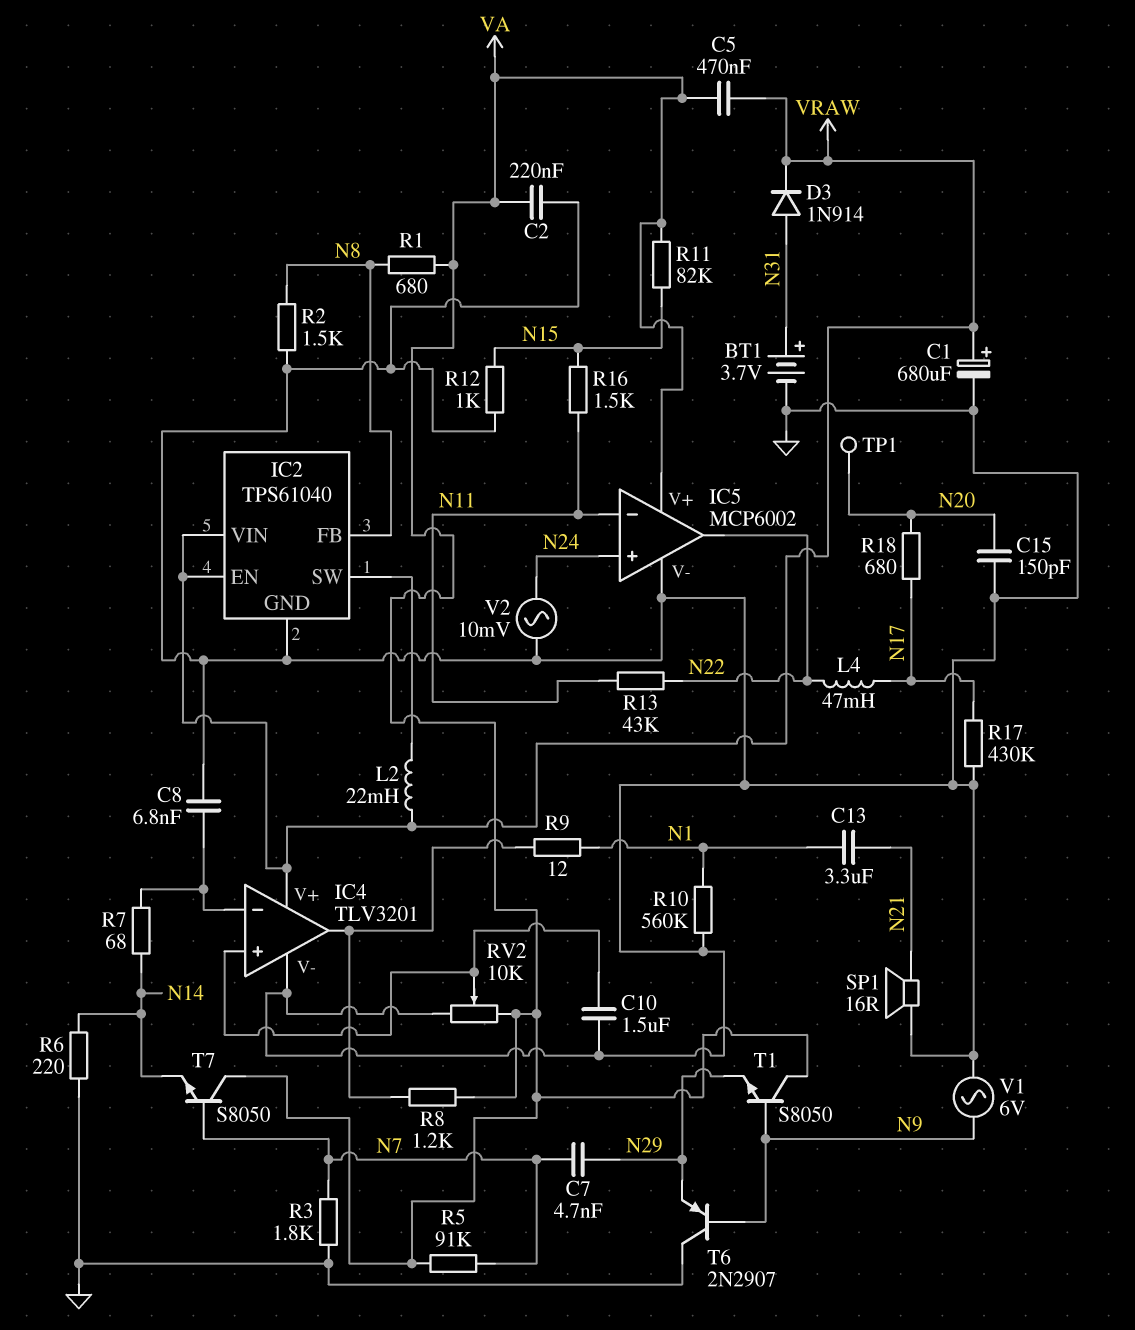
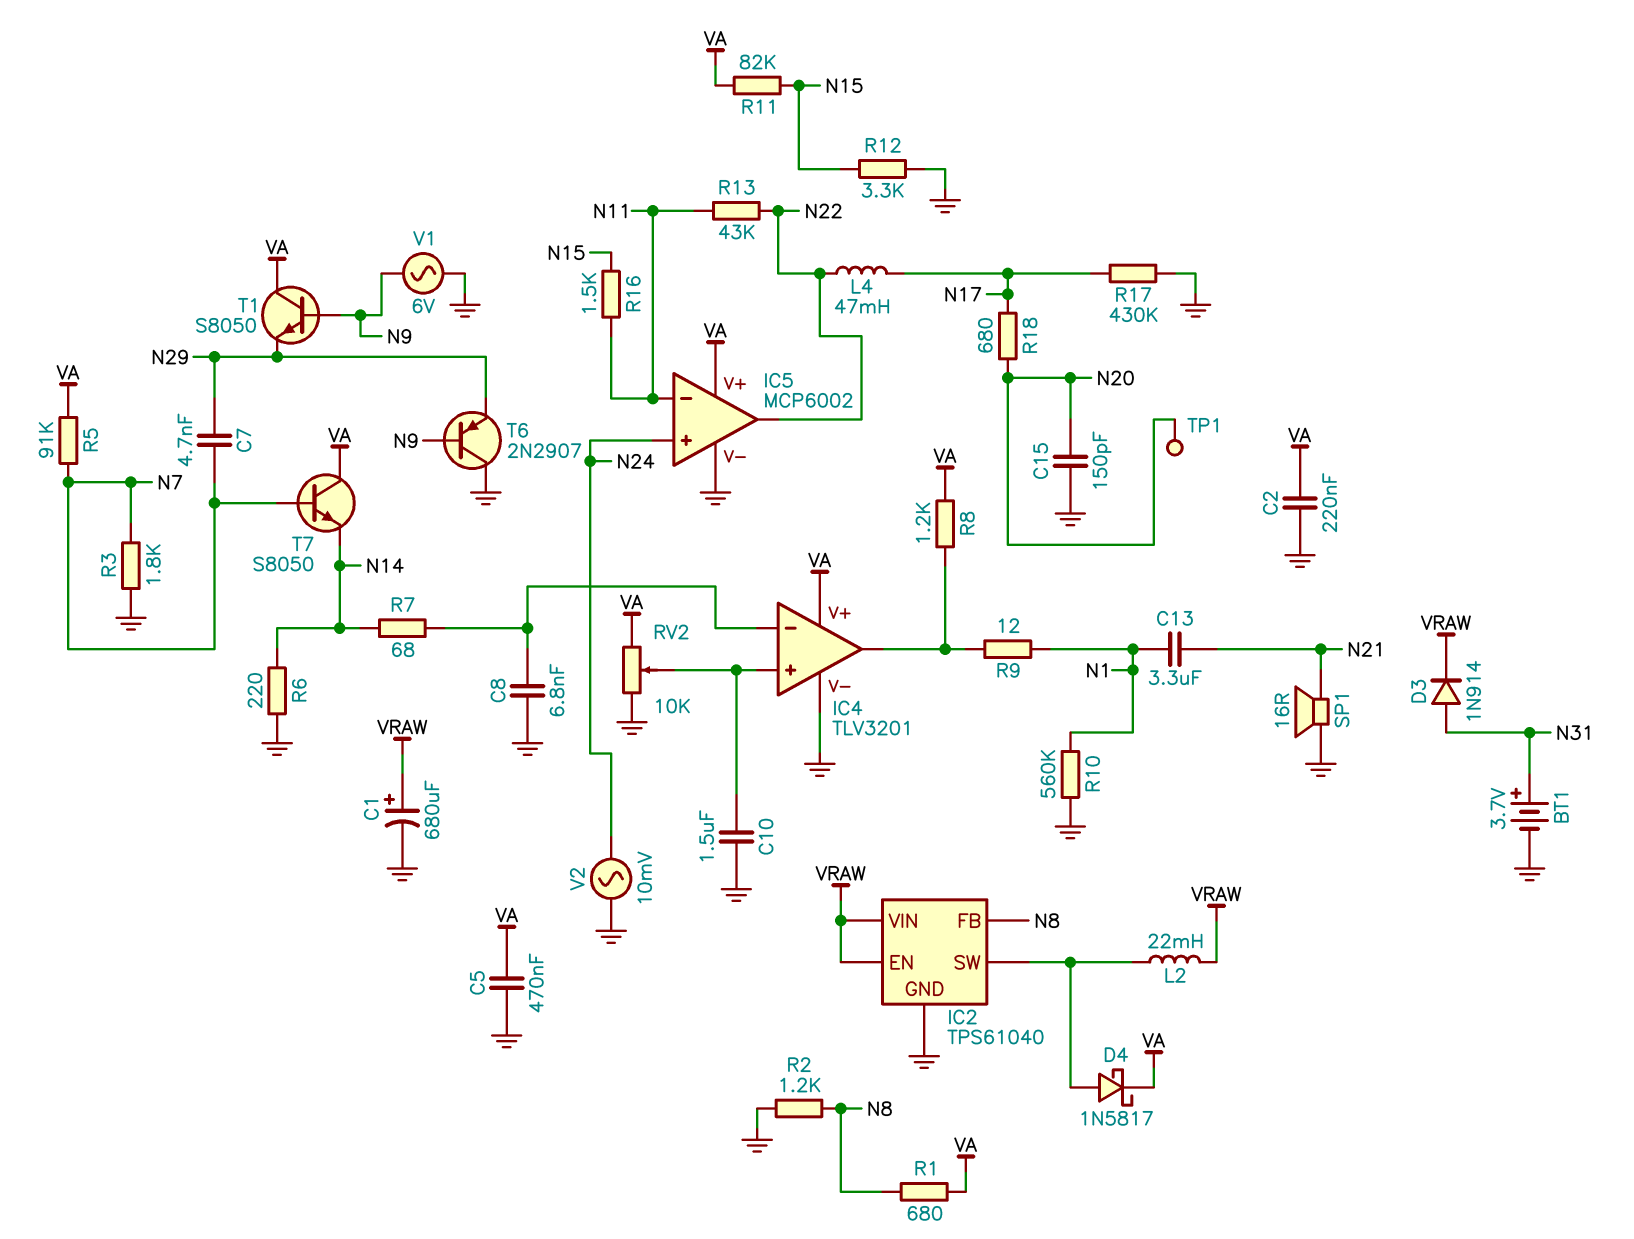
C5: 470nF (VA, VRAW) -> 470nF (GND, VA)
D4: none -> schottky 1N5817 (A IC2/SW, K VA)
IC4 pin V+: VRAW -> VA
R2: 1.5k (GND, N8) -> 1.2k (GND, N8)
R12: 1k (GND, N15) -> 3.3k (GND, N15)

